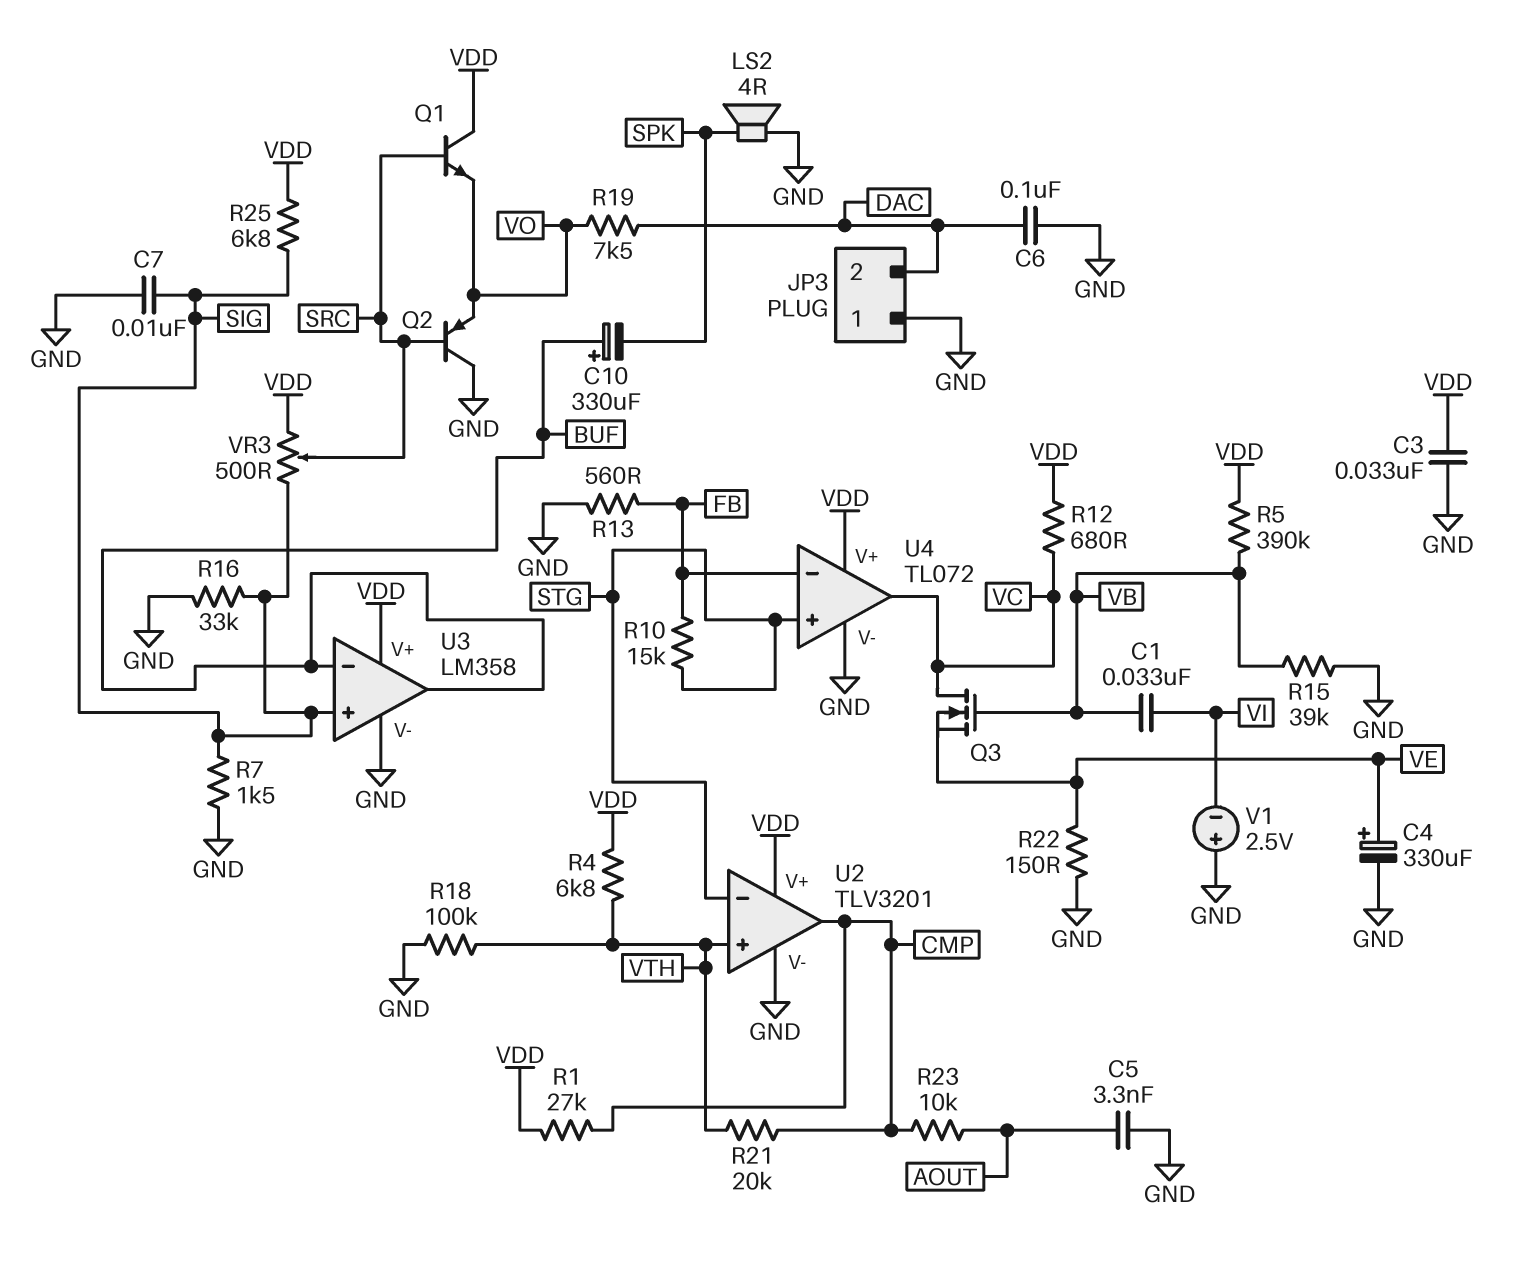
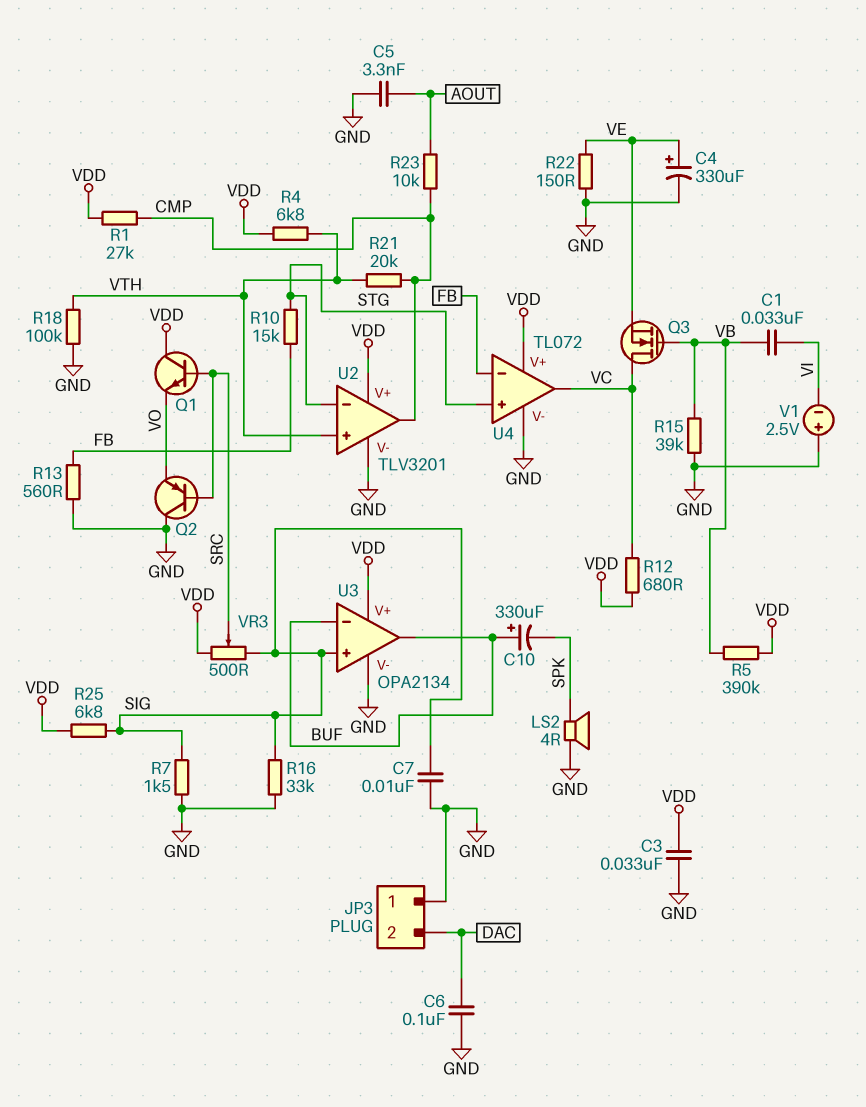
R19: 7.5k (DAC, VO) -> none
U3: LM358 -> OPA2134

